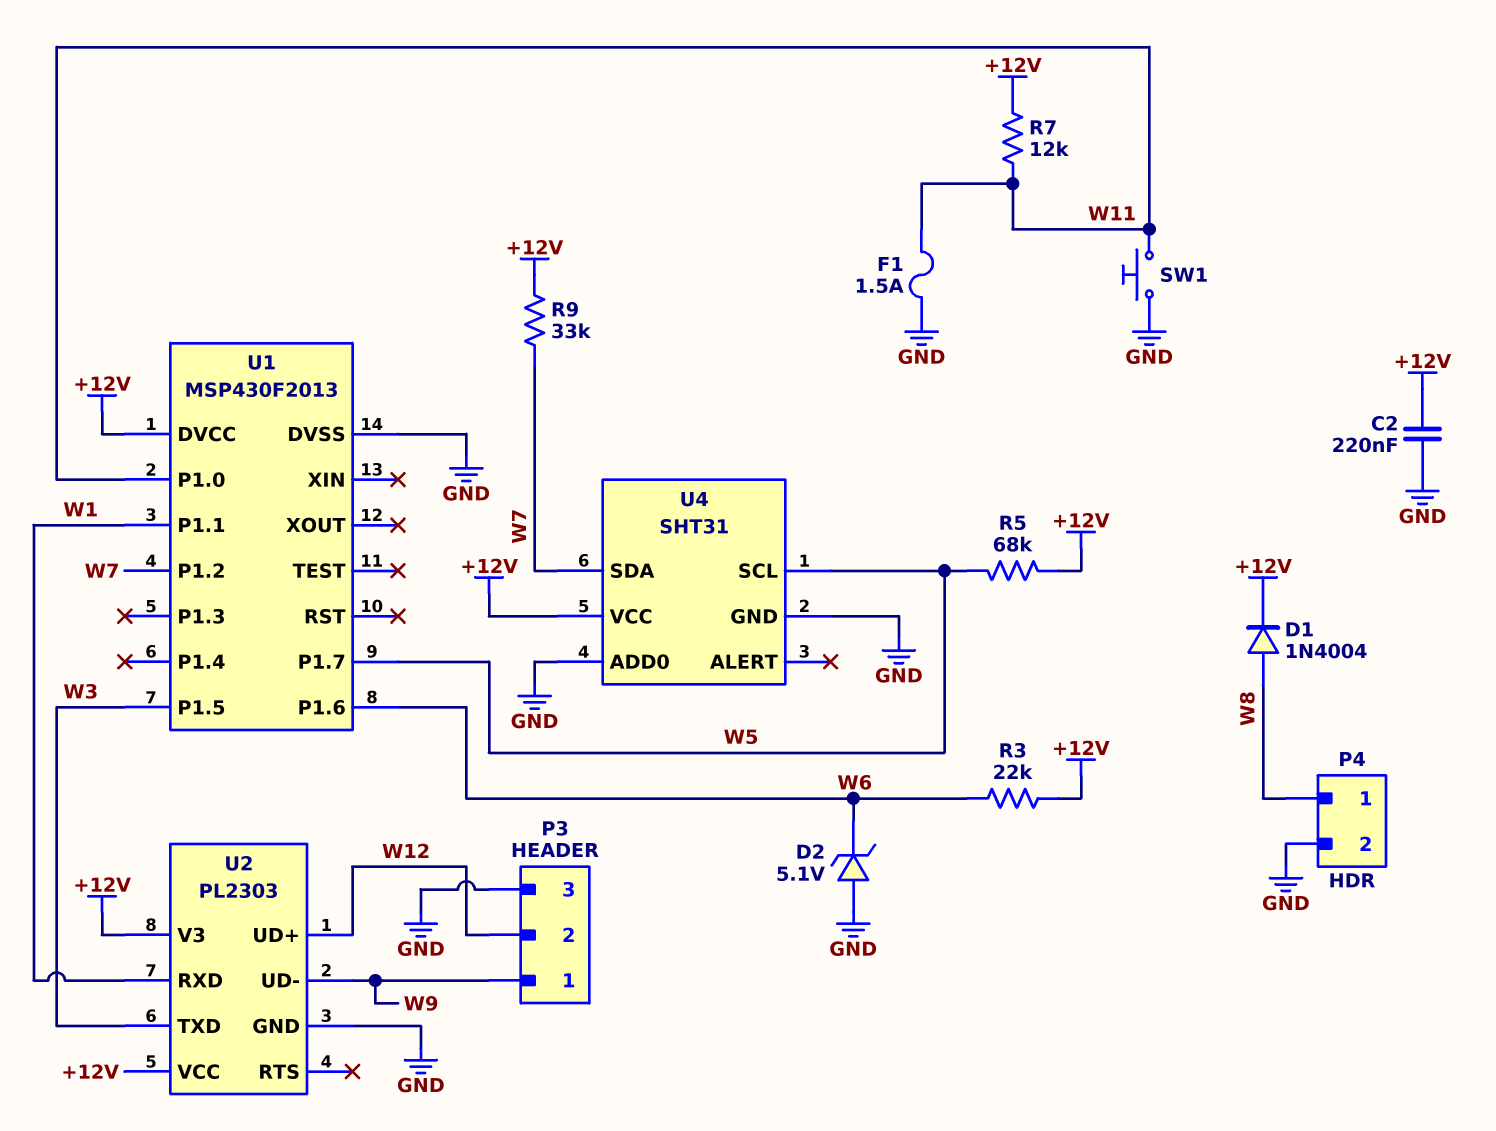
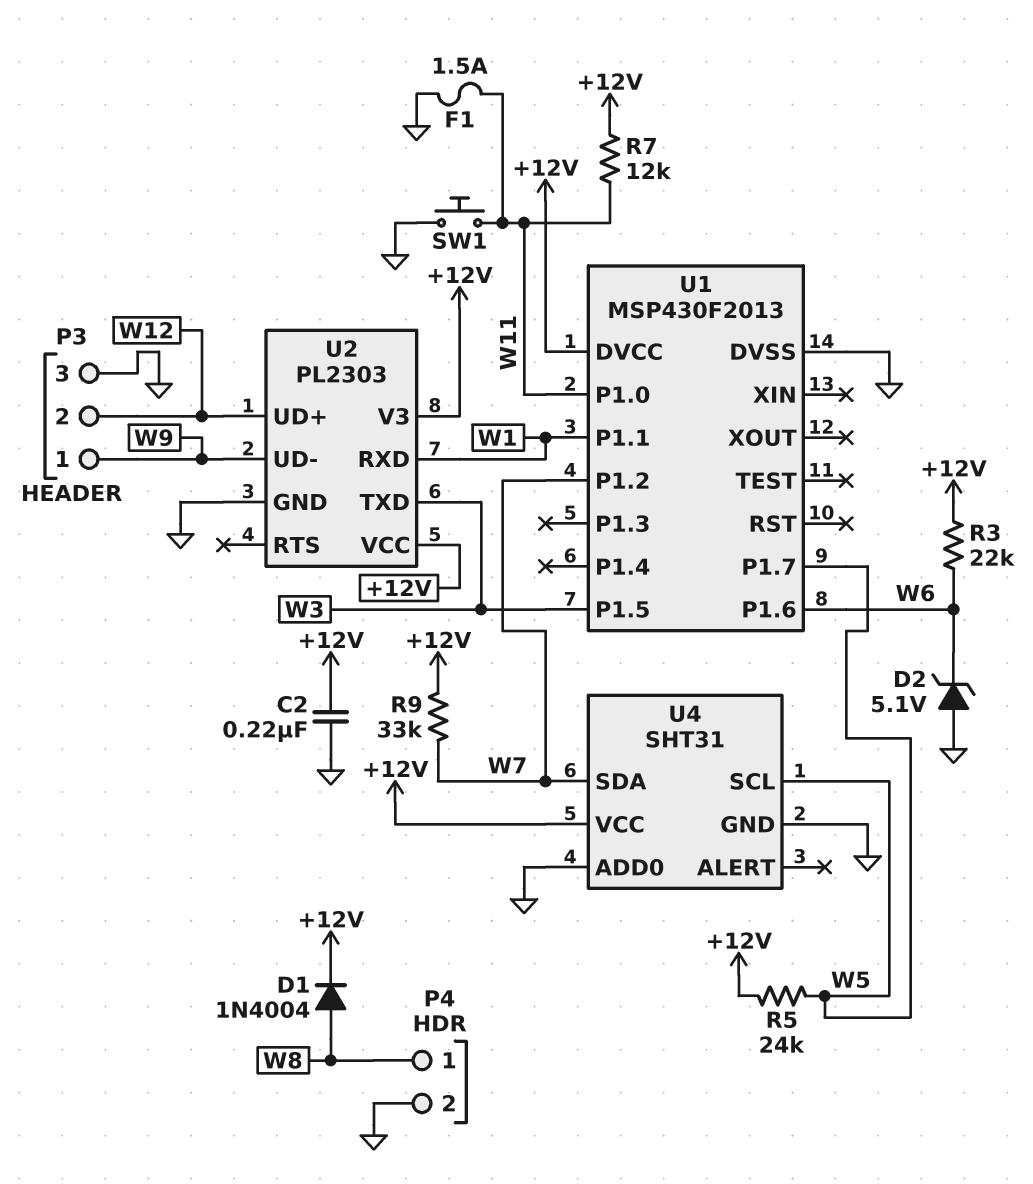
R5: 68k (+12V, W5) -> 24k (+12V, W5)

